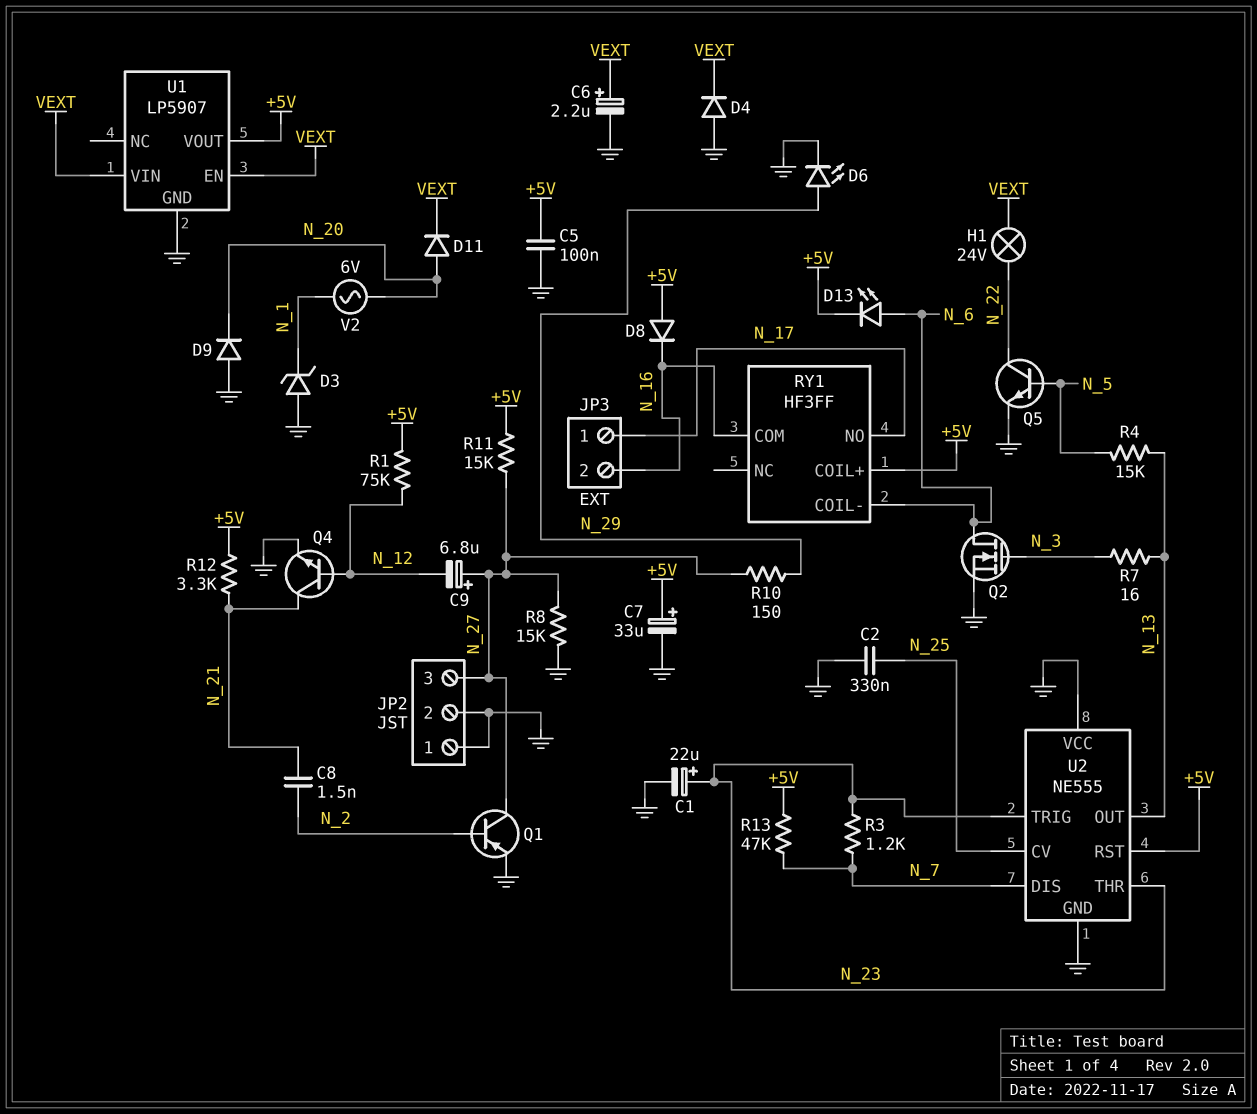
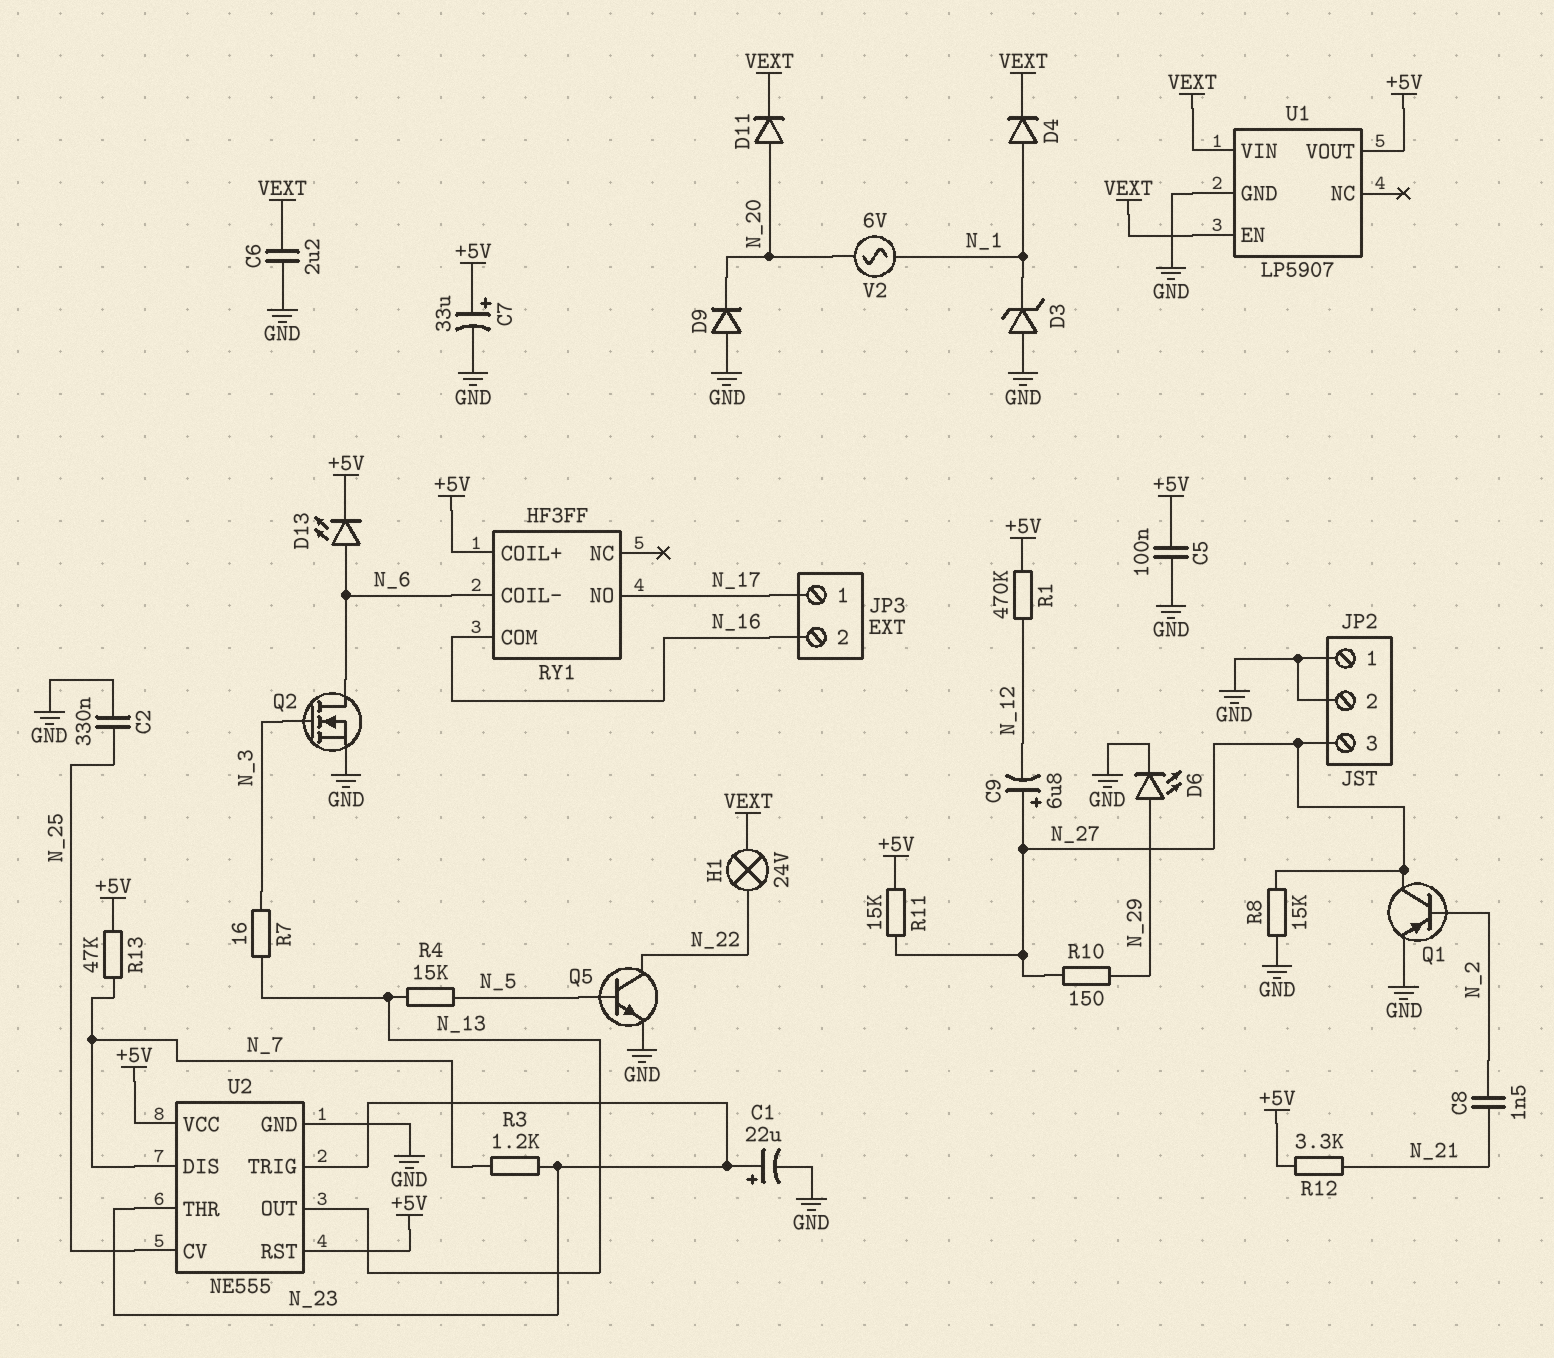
C6: 2.2uF (plus VEXT, minus GND) -> 2.2uF (GND, VEXT)
D4: diode (A GND, K VEXT) -> diode (A N_1, K VEXT)
D8: diode (A +5V, K N_16) -> none
Q4: NPN (B N_12, C N_21, E GND) -> none
R1: 75k (+5V, N_12) -> 470k (+5V, N_12)
U2 pin VCC: GND -> +5V

